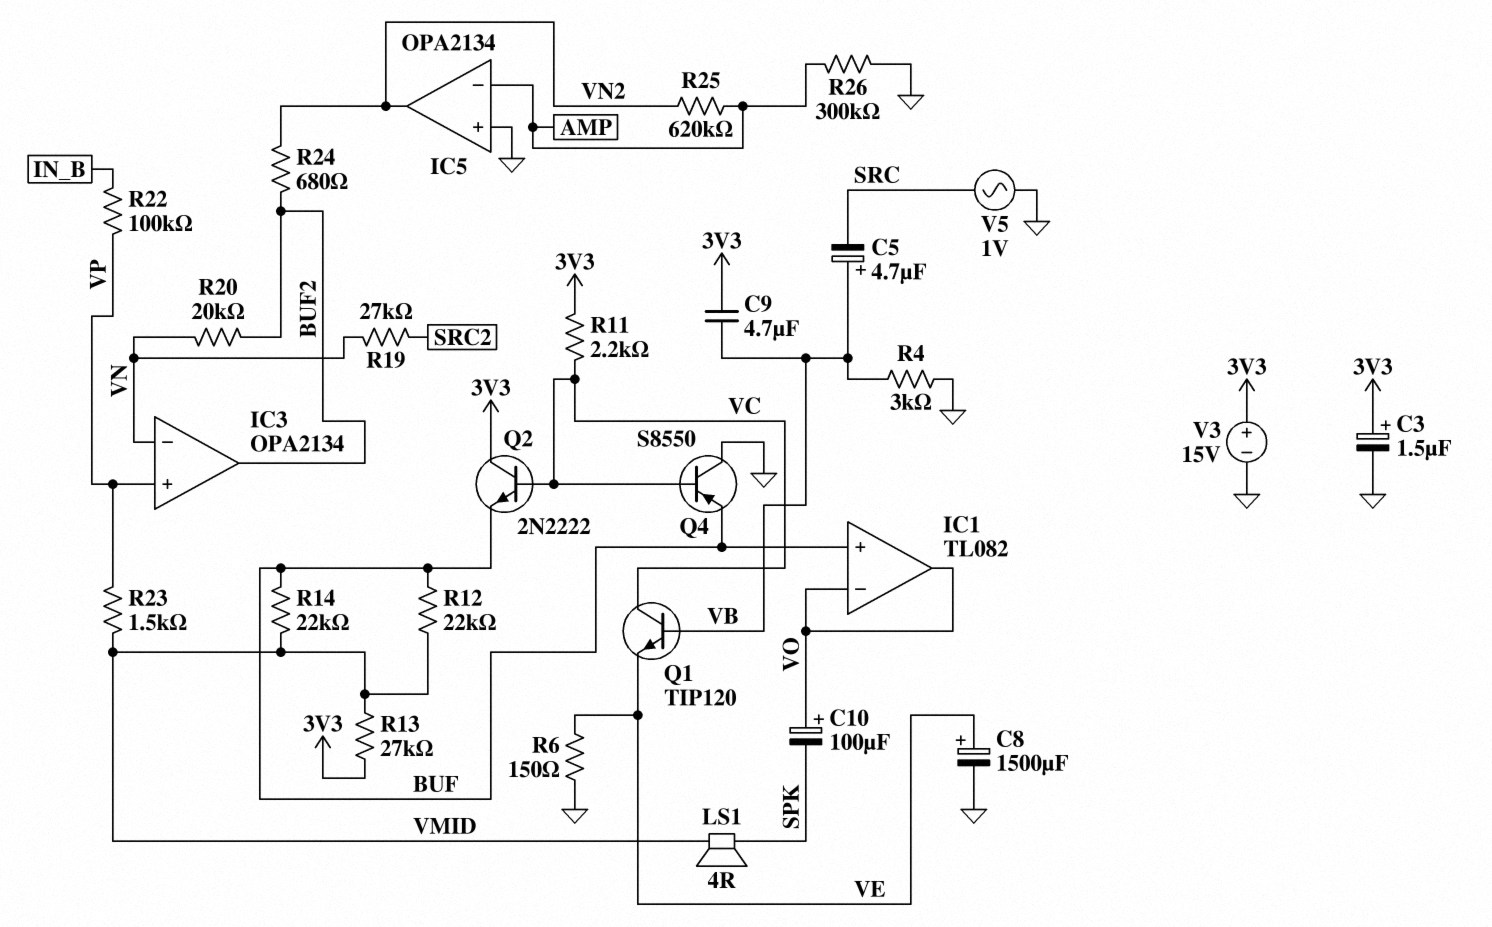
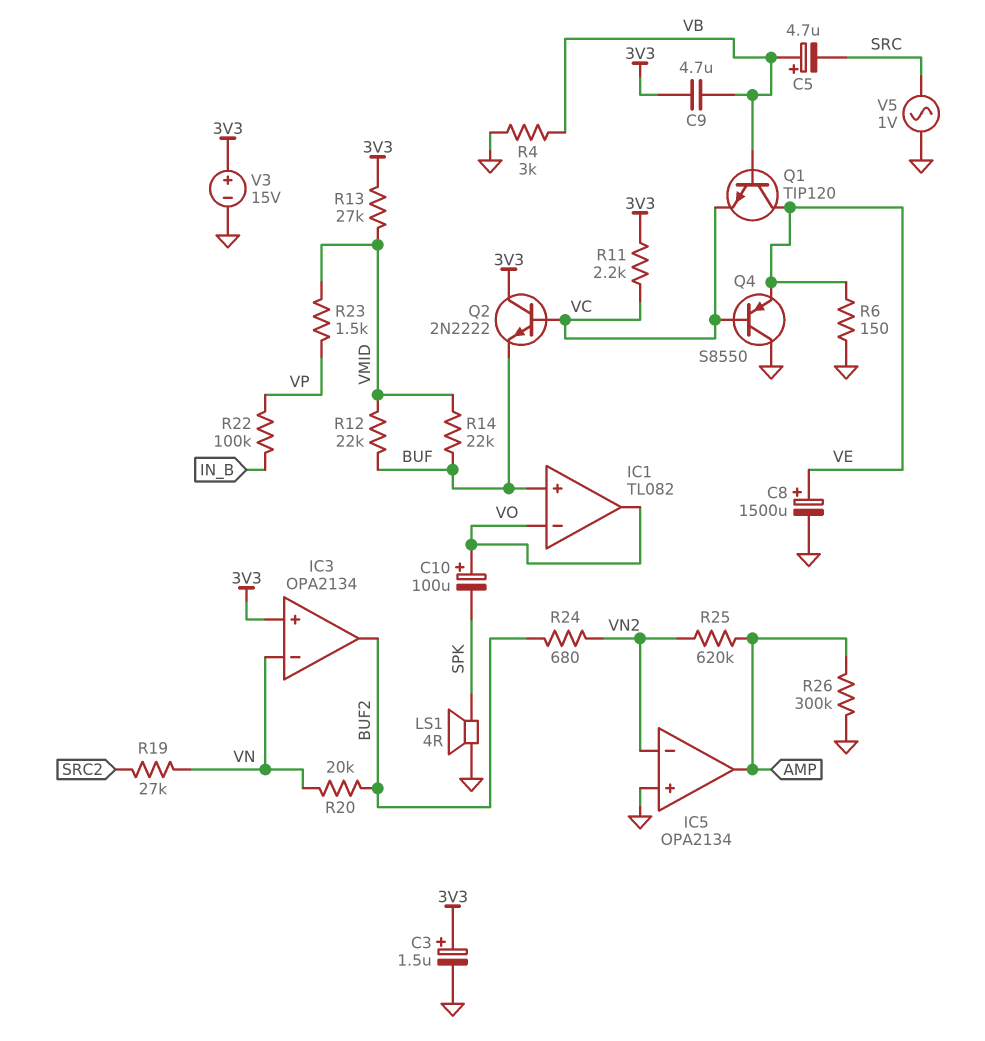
IC3 pin in+: VP -> 3V3
IC5 pin in-: AMP -> VN2
IC5 pin out: VN2 -> AMP
LS1: speaker 4R (SPK, VMID) -> speaker 4R (GND, SPK)
Q1: NPN TIP120 (B VB, C VC, E VE) -> NPN TIP120 (B VB, C VE, E VC)
Q4: PNP S8550 (B VC, C GND, E BUF) -> PNP S8550 (B VC, C GND, E VE)

